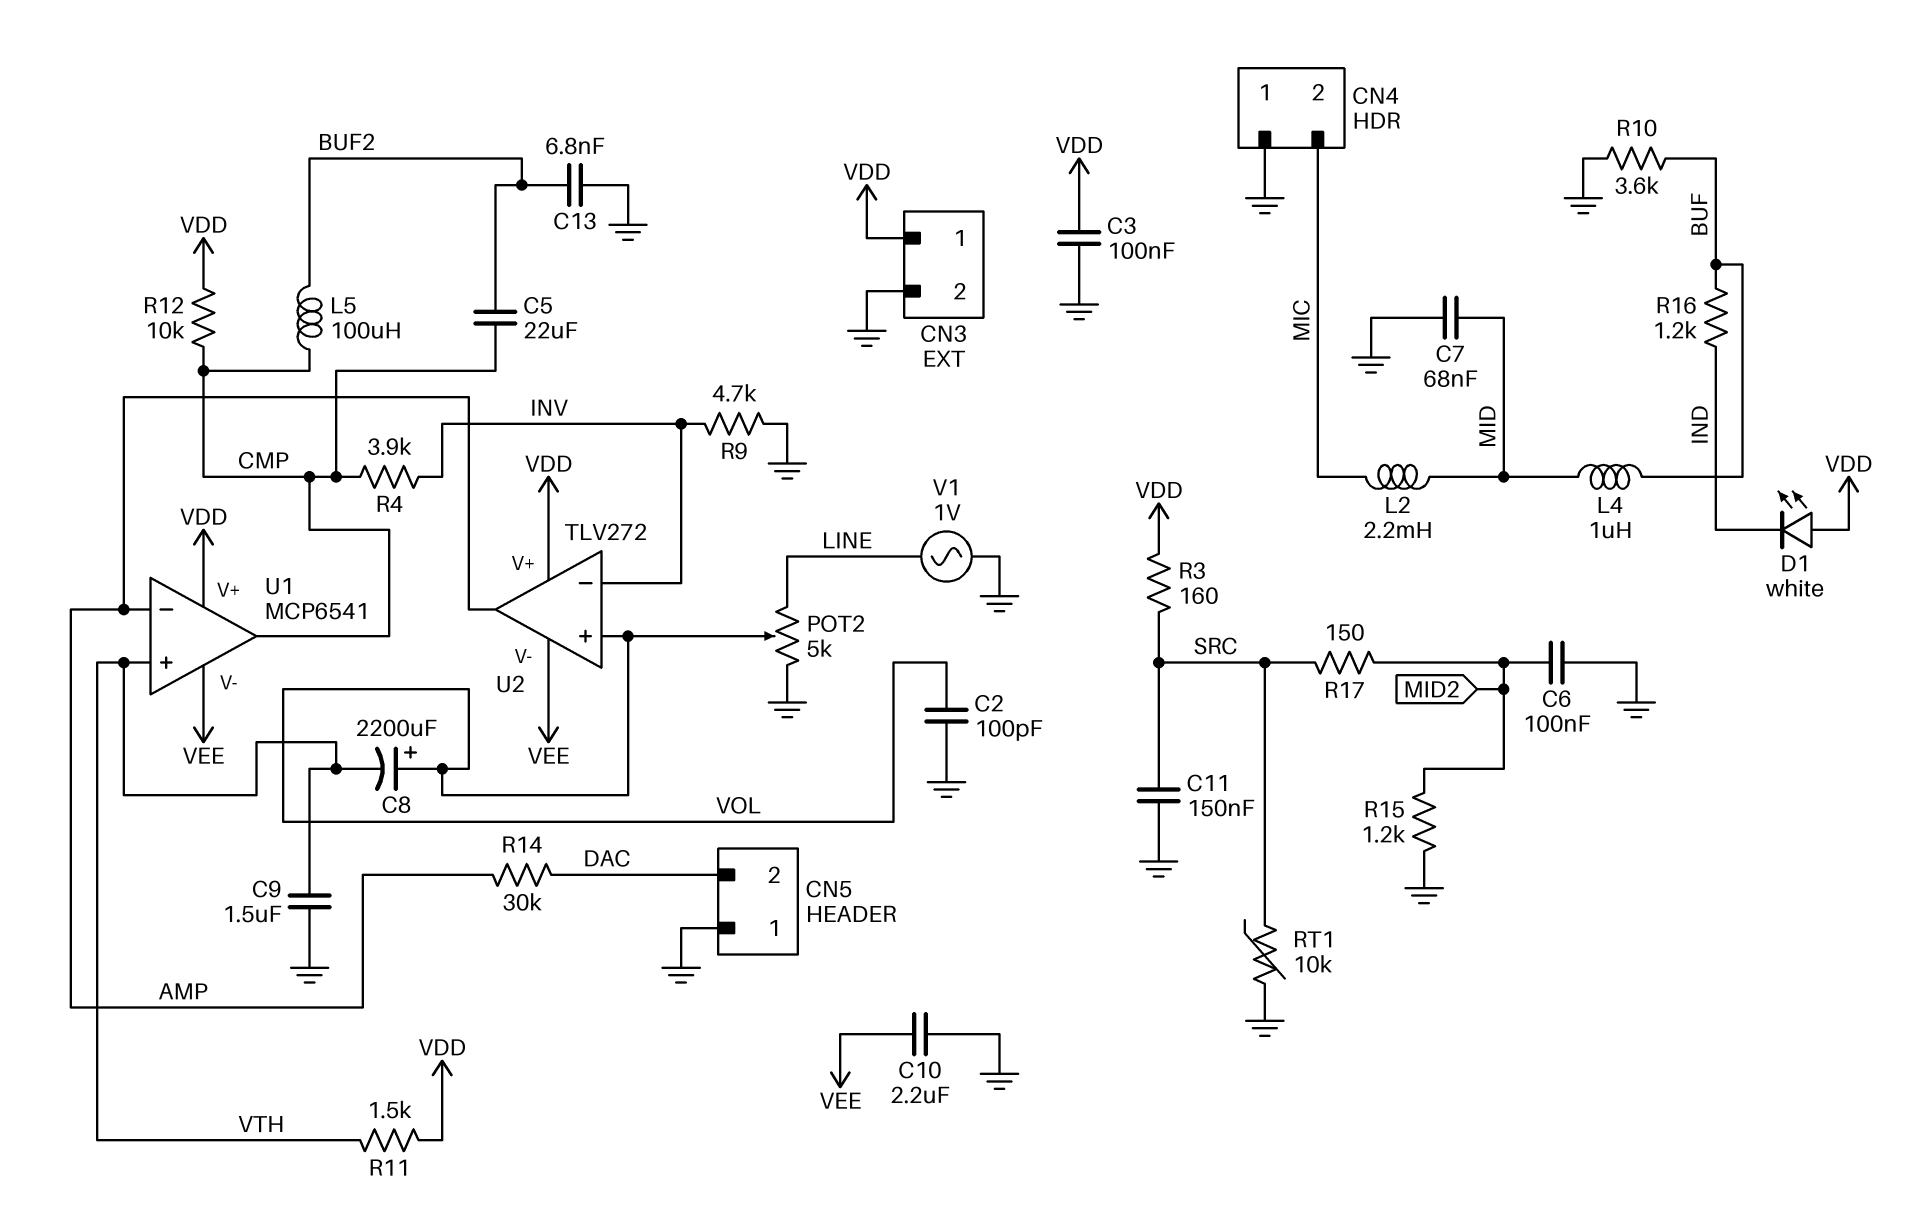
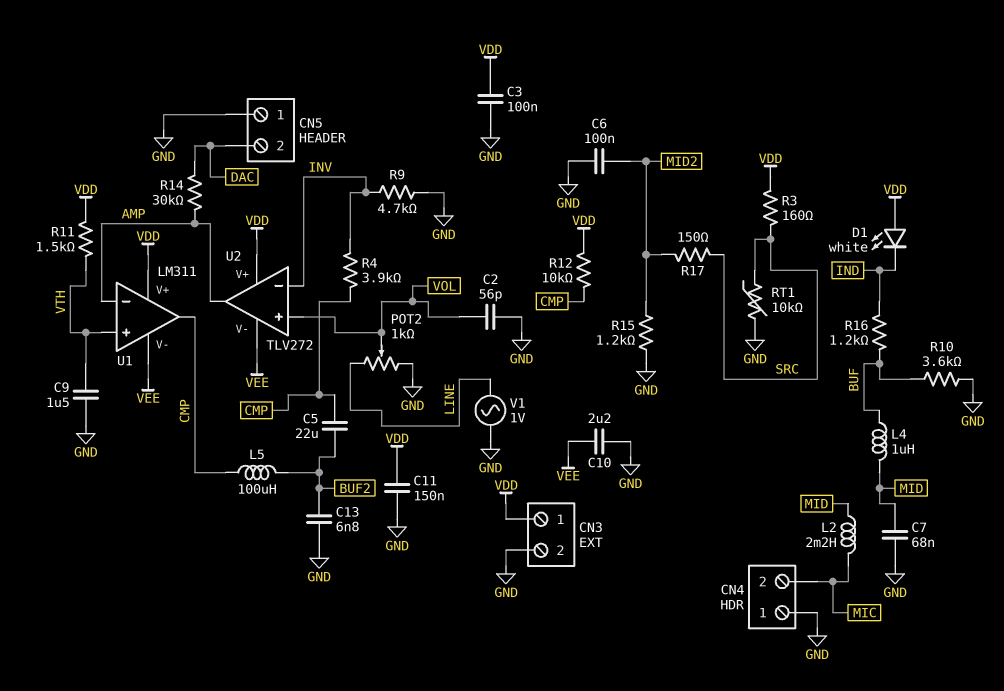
C2: 100pF (GND, VOL) -> 56pF (GND, VOL)
C8: 2200uF (plus VOL, minus VTH) -> none
C11: 150nF (GND, SRC) -> 150nF (GND, VDD)
POT2: 5k (GND, LINE, wiper VOL) -> 1k (GND, LINE, wiper VOL)
U1: MCP6541 -> LM311

